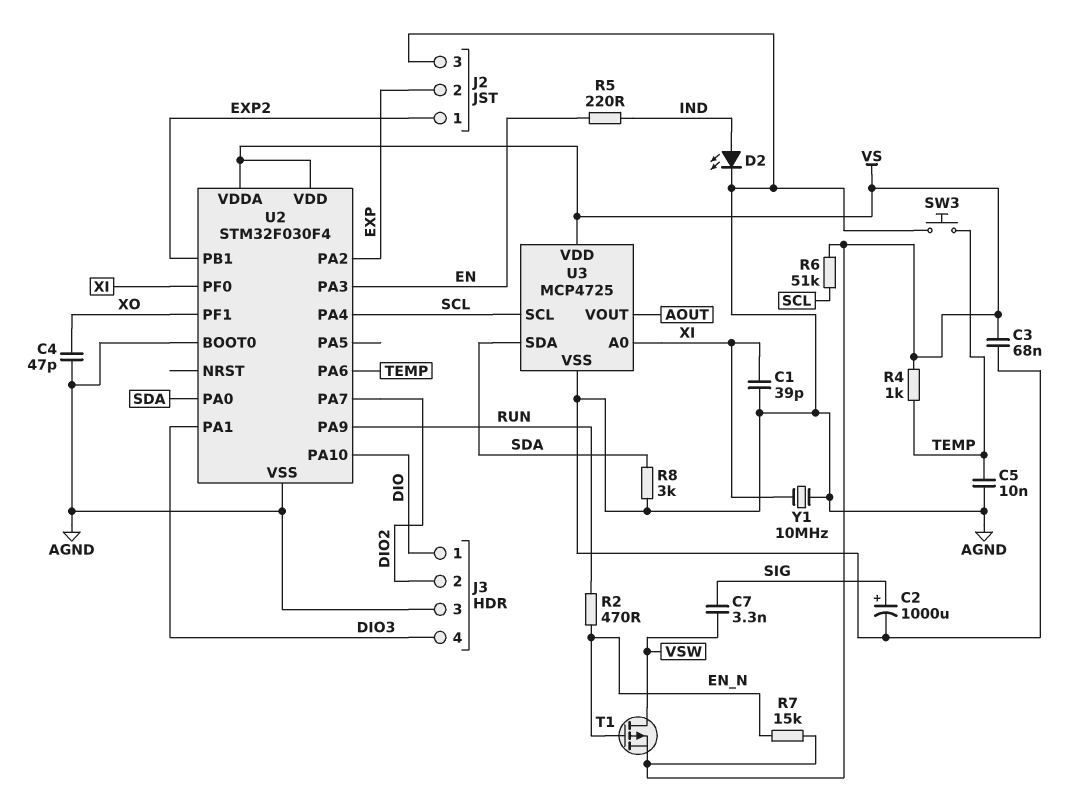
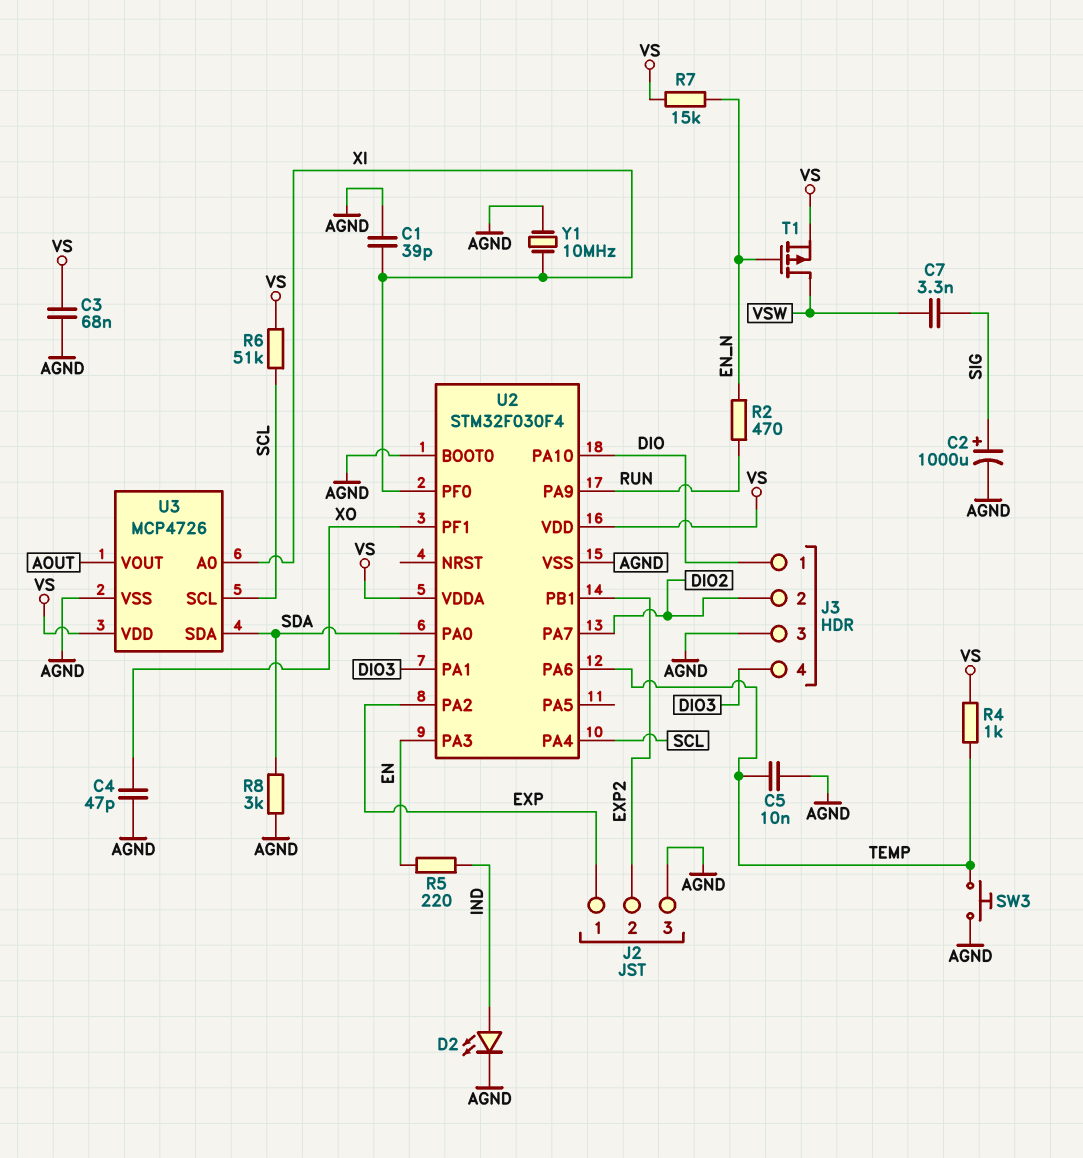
J2 pin 1: EXP2 -> EXP
J2 pin 2: EXP -> EXP2
U3: MCP4725 -> MCP4726

